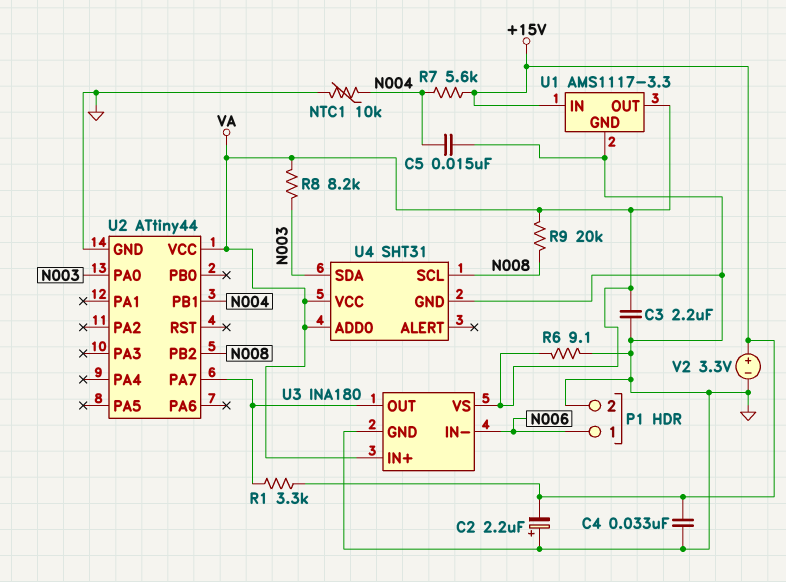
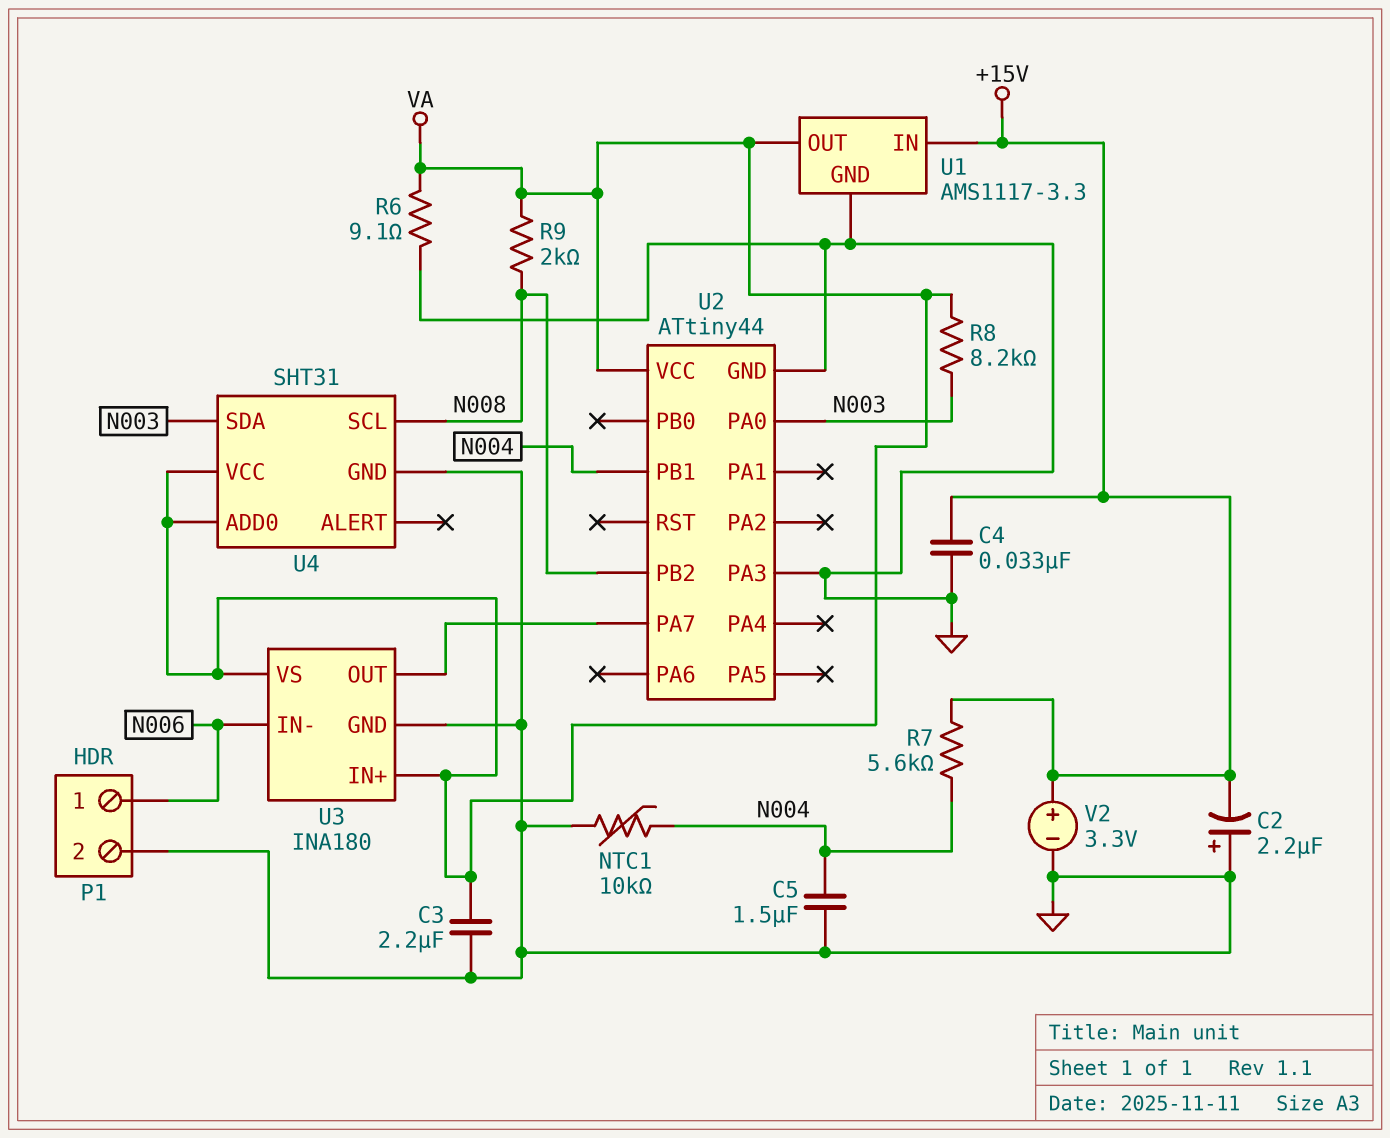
C5: 15nF (GND, N004) -> 1.5uF (GND, N004)
R1: 3.3k (+15V, U2/PA7) -> none
R9: 20k (N008, VA) -> 2k (N008, VA)
U2 pin PA3: none -> GND

